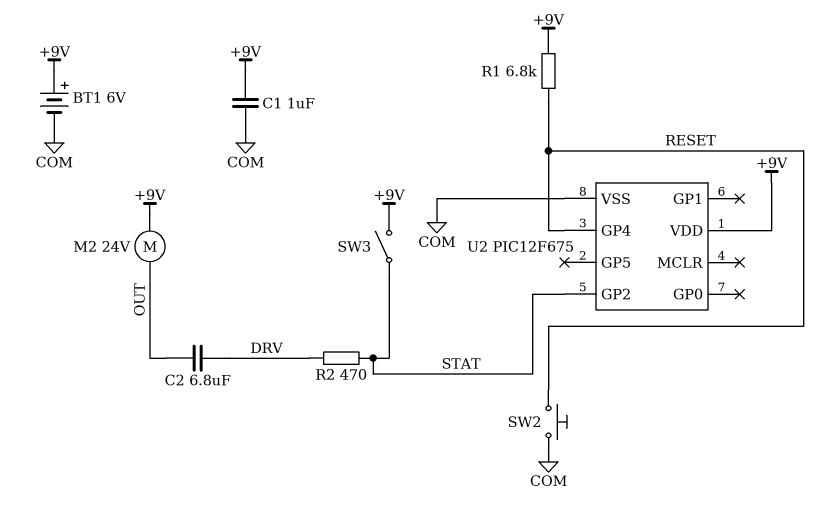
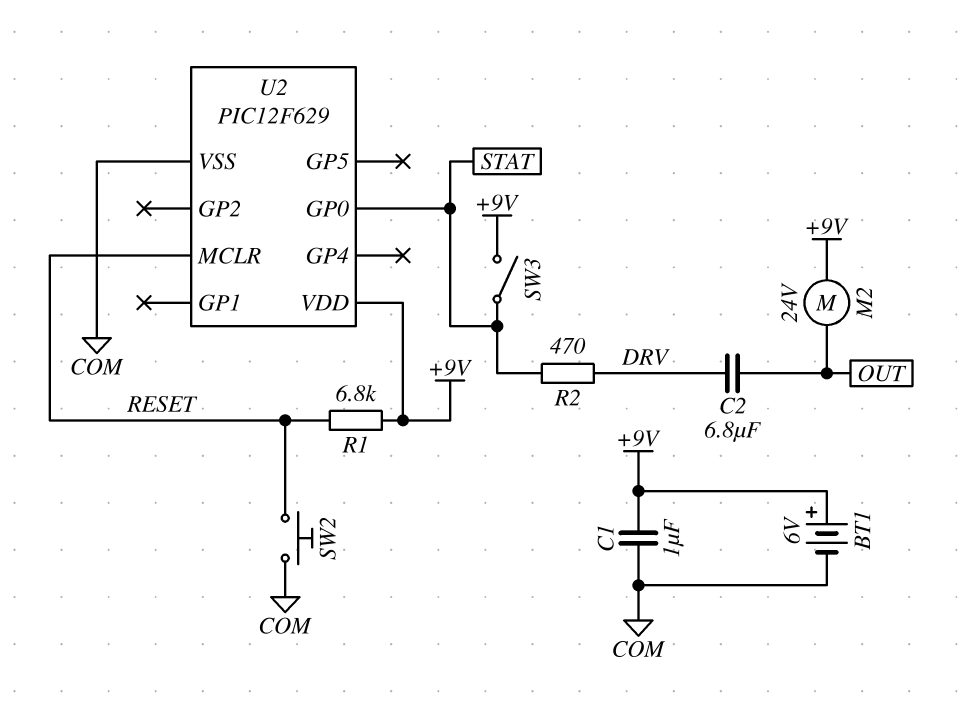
U2: PIC12F675 -> PIC12F629
U2 pin GP0: none -> STAT
U2 pin GP2: STAT -> none
U2 pin GP4: RESET -> none
U2 pin MCLR: none -> RESET

